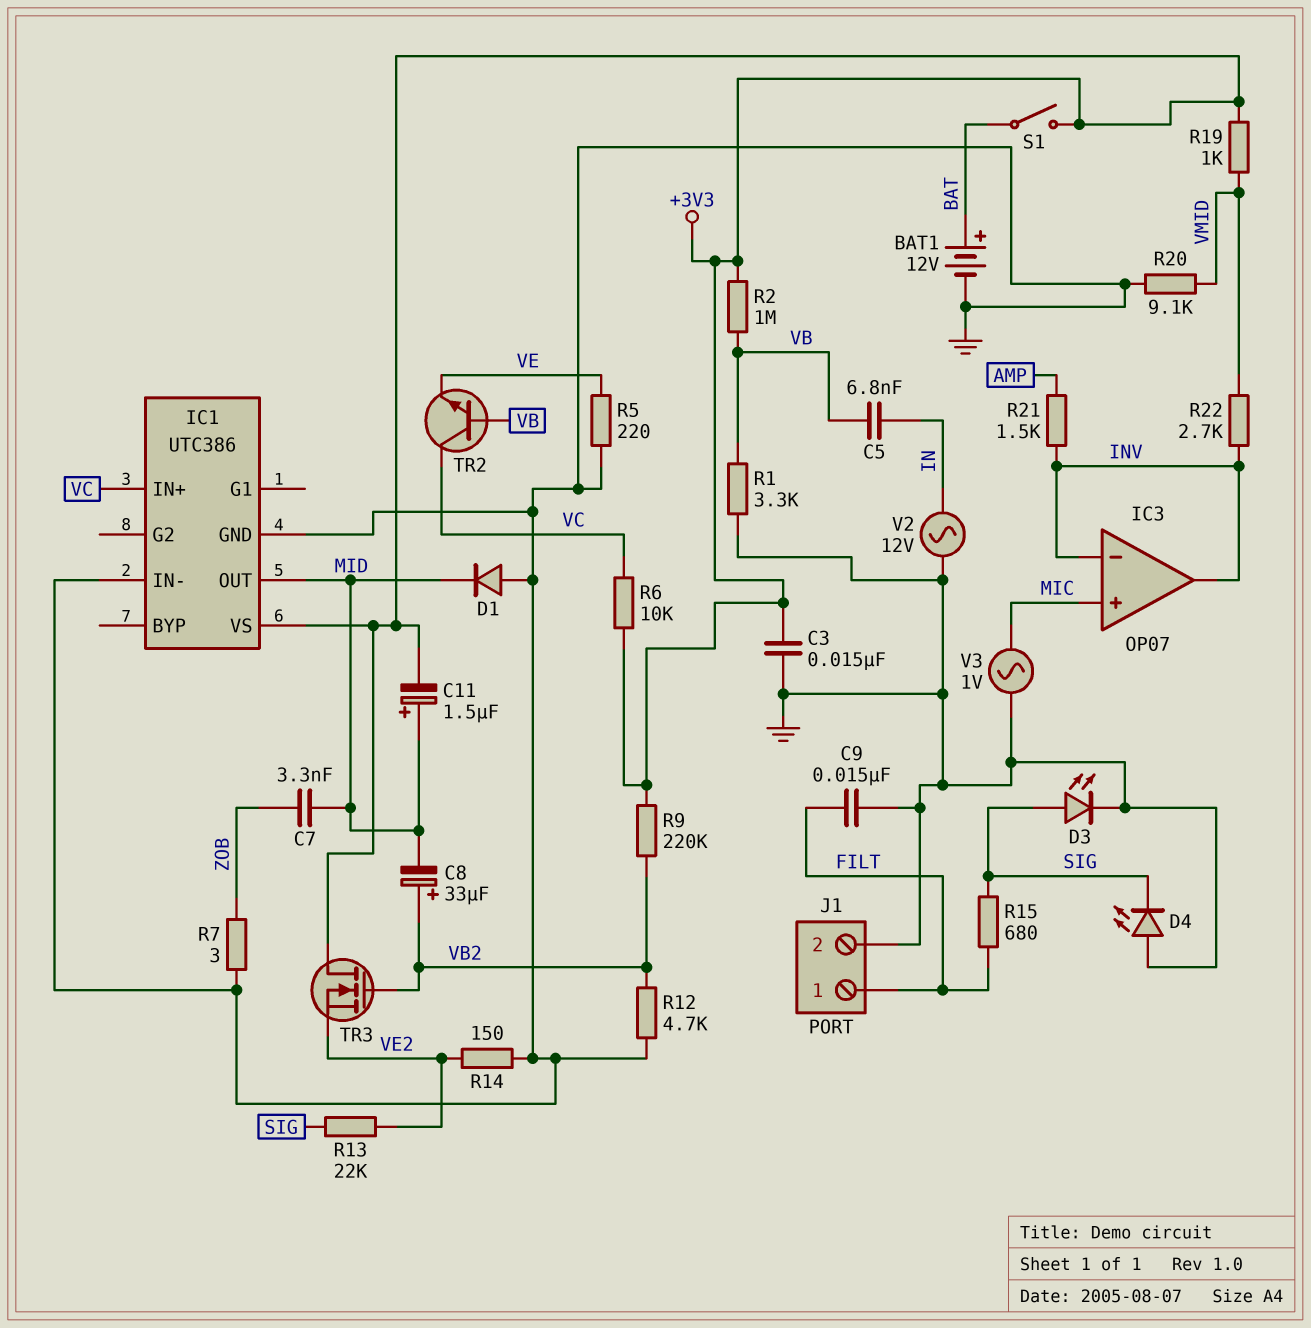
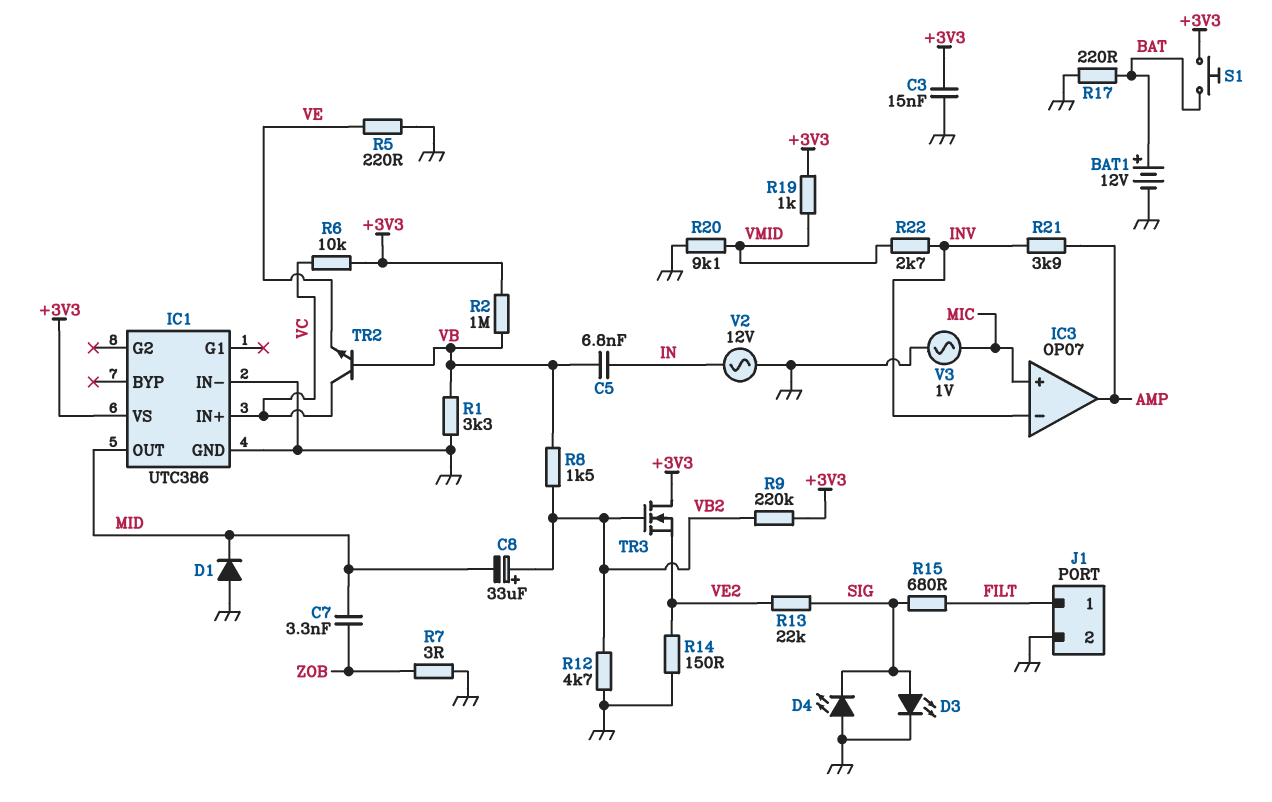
C9: 15nF (FILT, GND) -> none
C11: 1.5uF (plus MID, minus +3V3) -> none
IC3 pin out: INV -> AMP
R8: none -> 1.5k (VB, VB2)
R17: none -> 220 (BAT, GND)
R21: 1.5k (AMP, INV) -> 3.9k (AMP, INV)
S1: switch (+3V3, BAT) -> button (+3V3, BAT)

